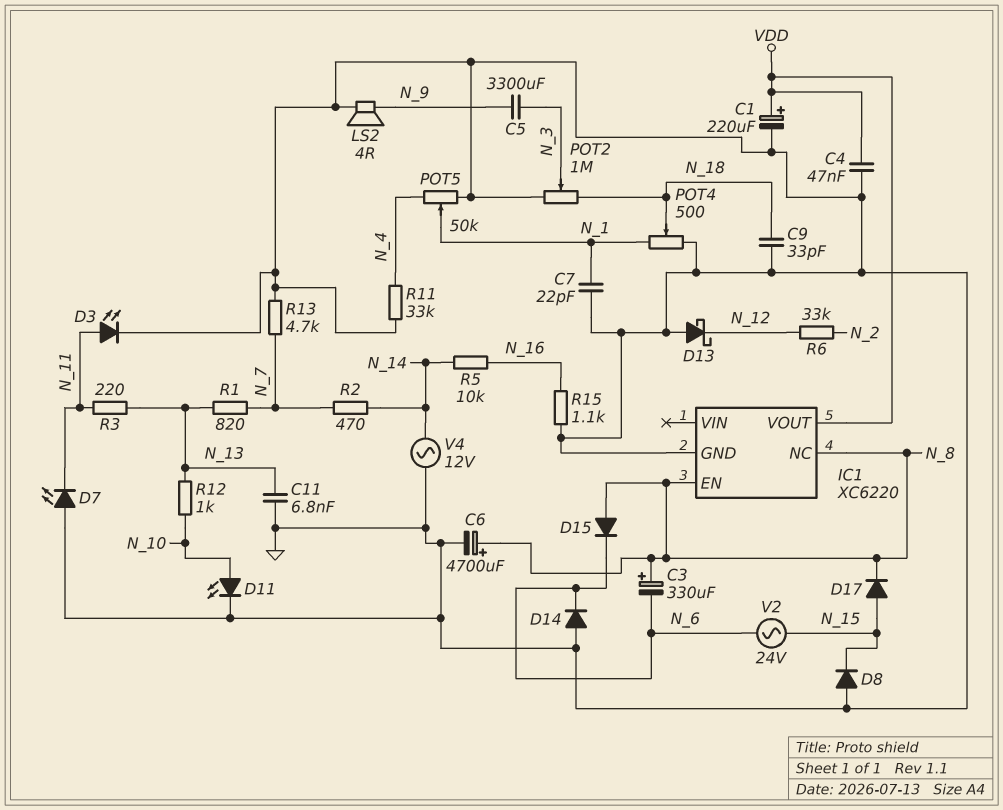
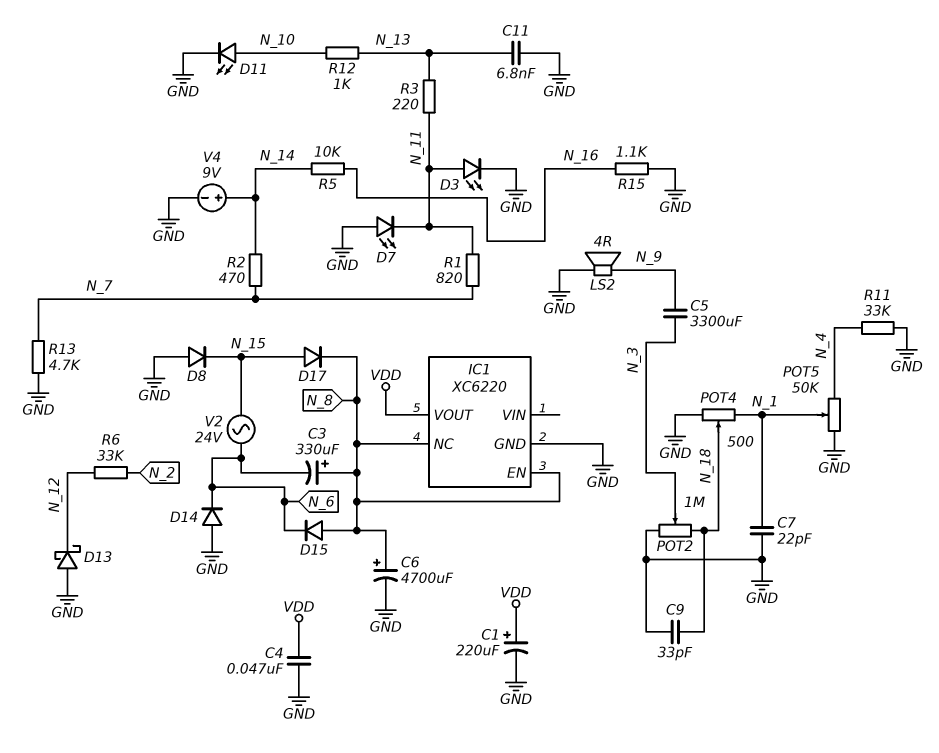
R1: 820 (N_7, N_13) -> 820 (N_7, N_11)
V4: AC 12V (GND, N_14) -> 9V (plus N_14, minus GND)

